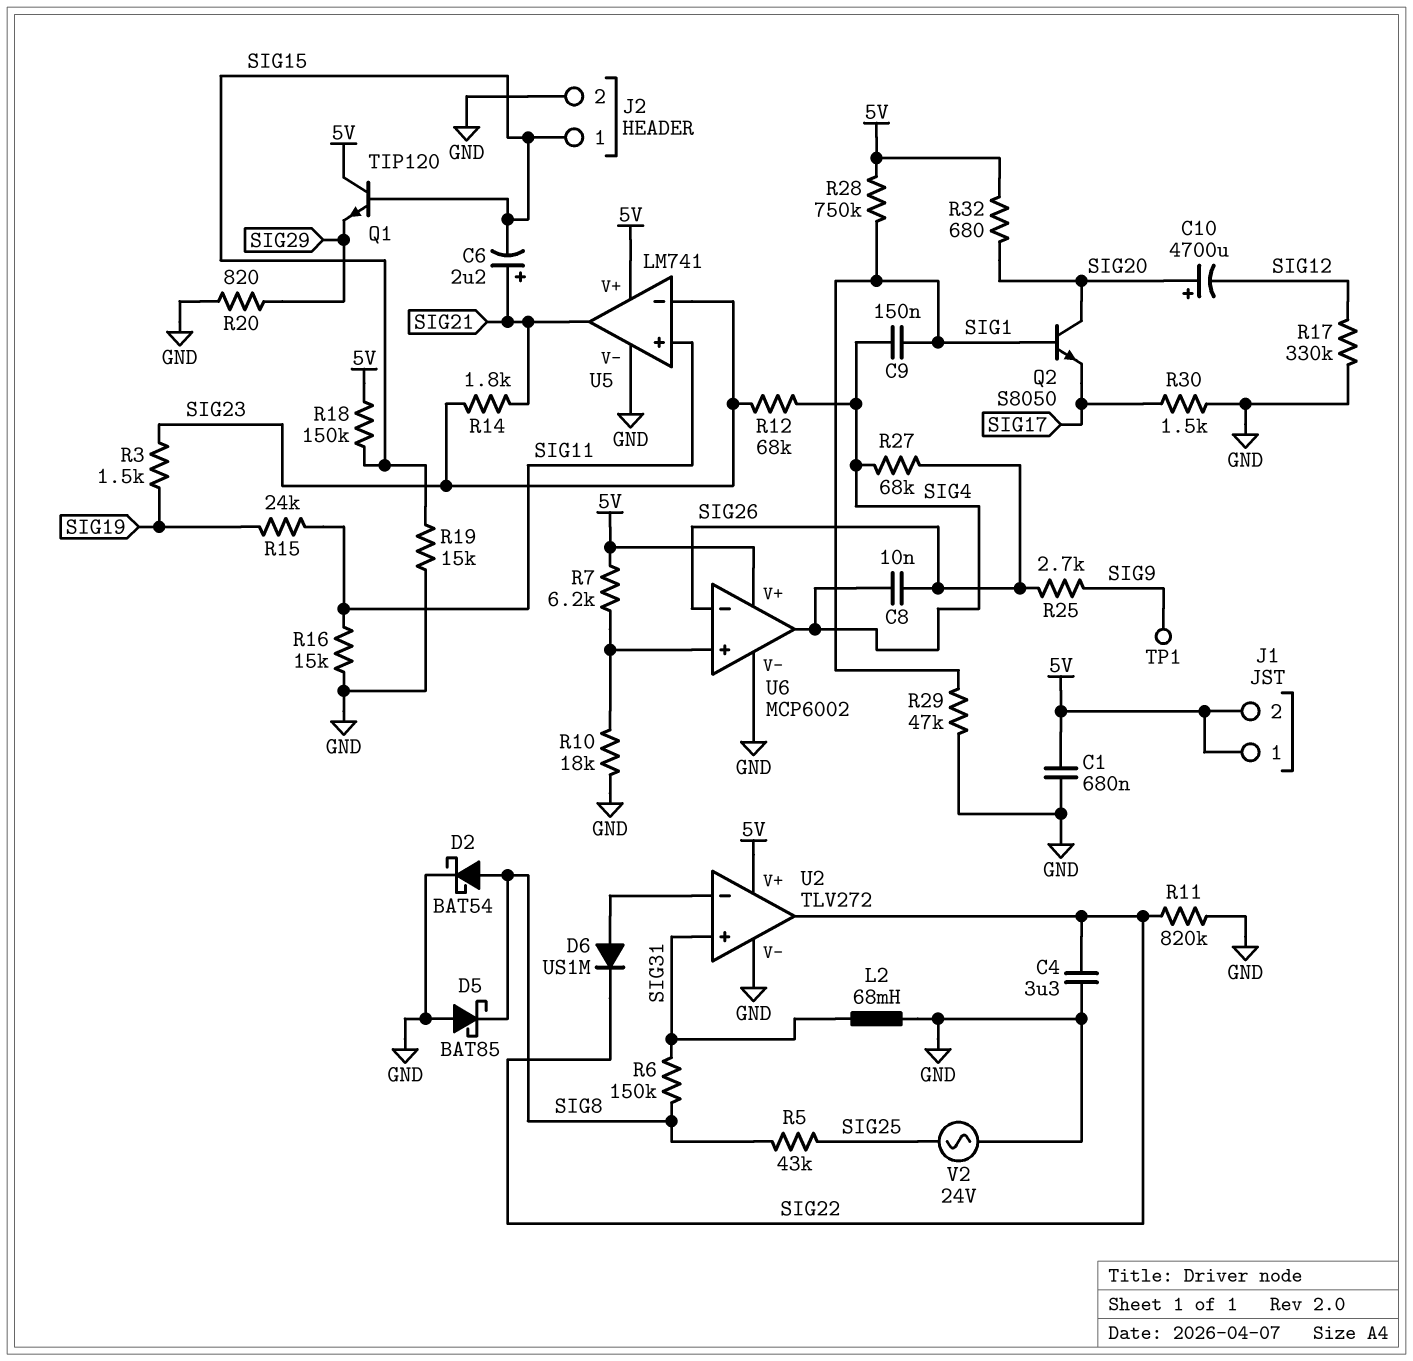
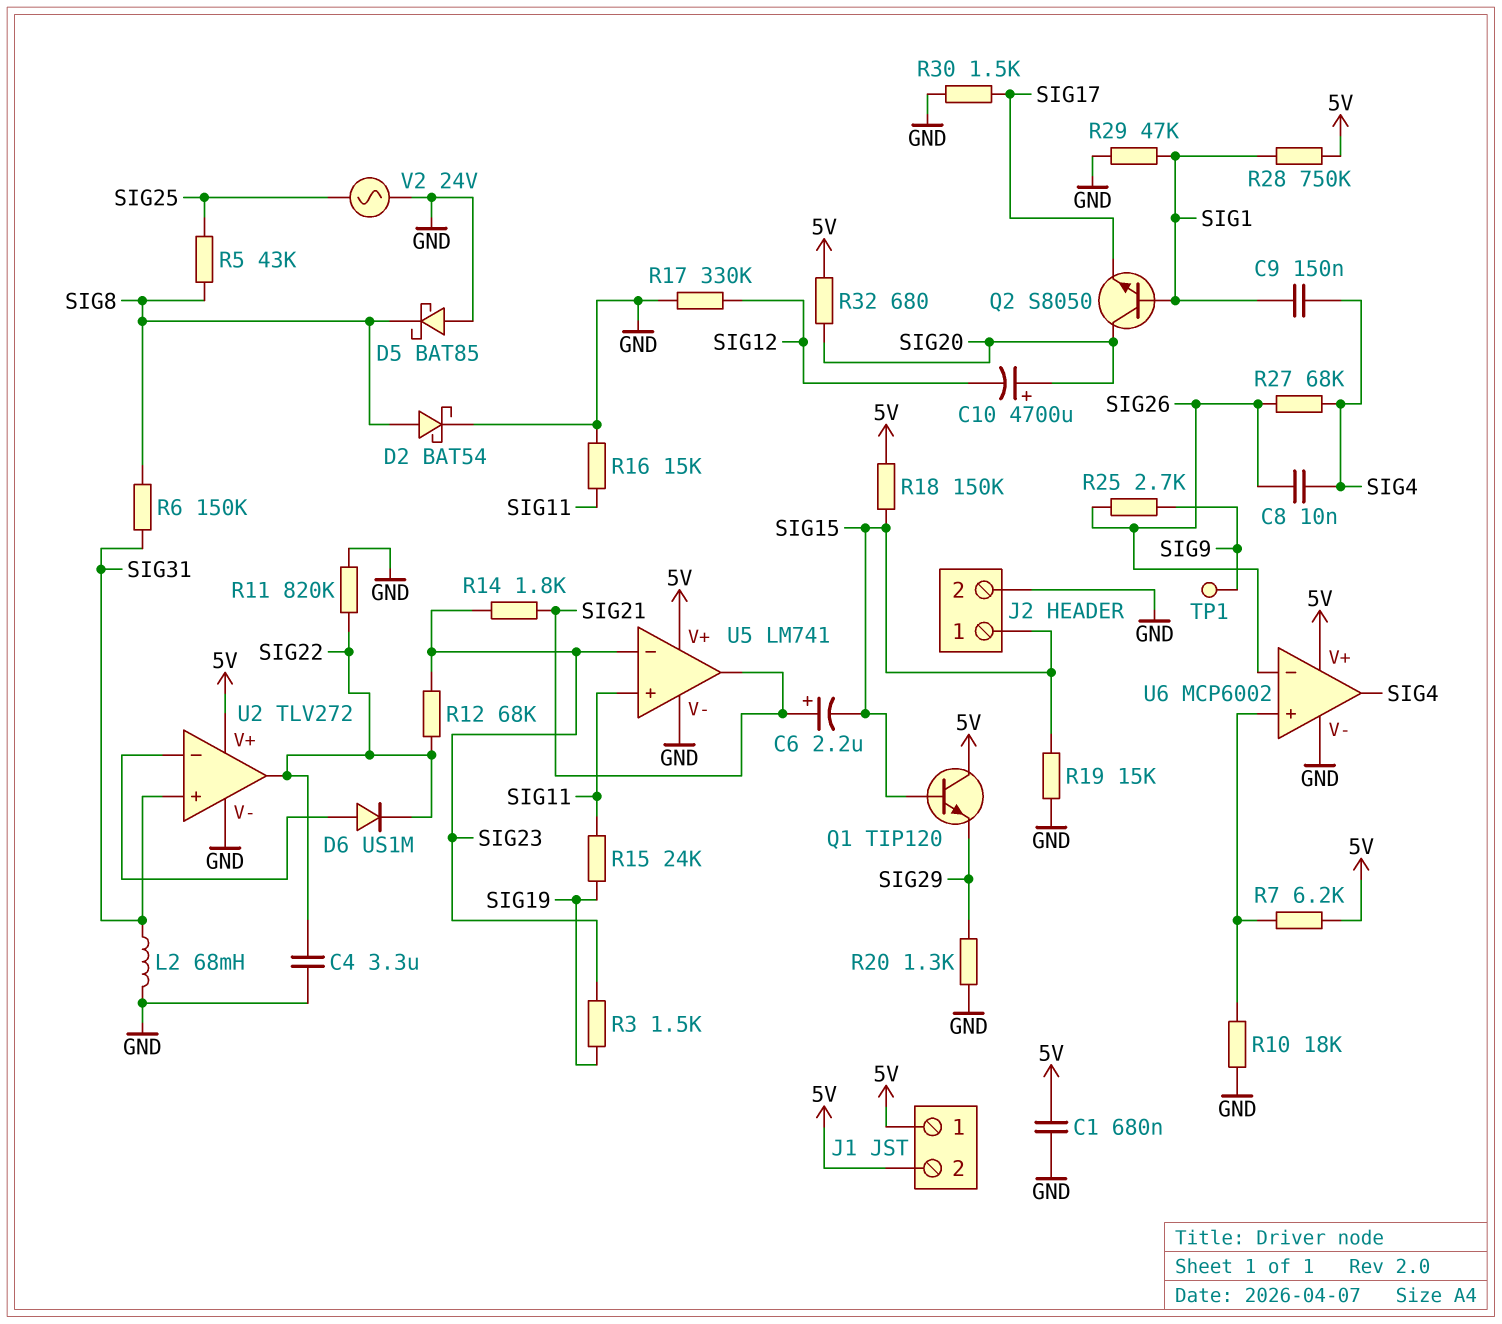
R12: 68k (SIG4, SIG23) -> 68k (SIG22, SIG23)
R20: 820 (GND, SIG29) -> 1.3k (GND, SIG29)

